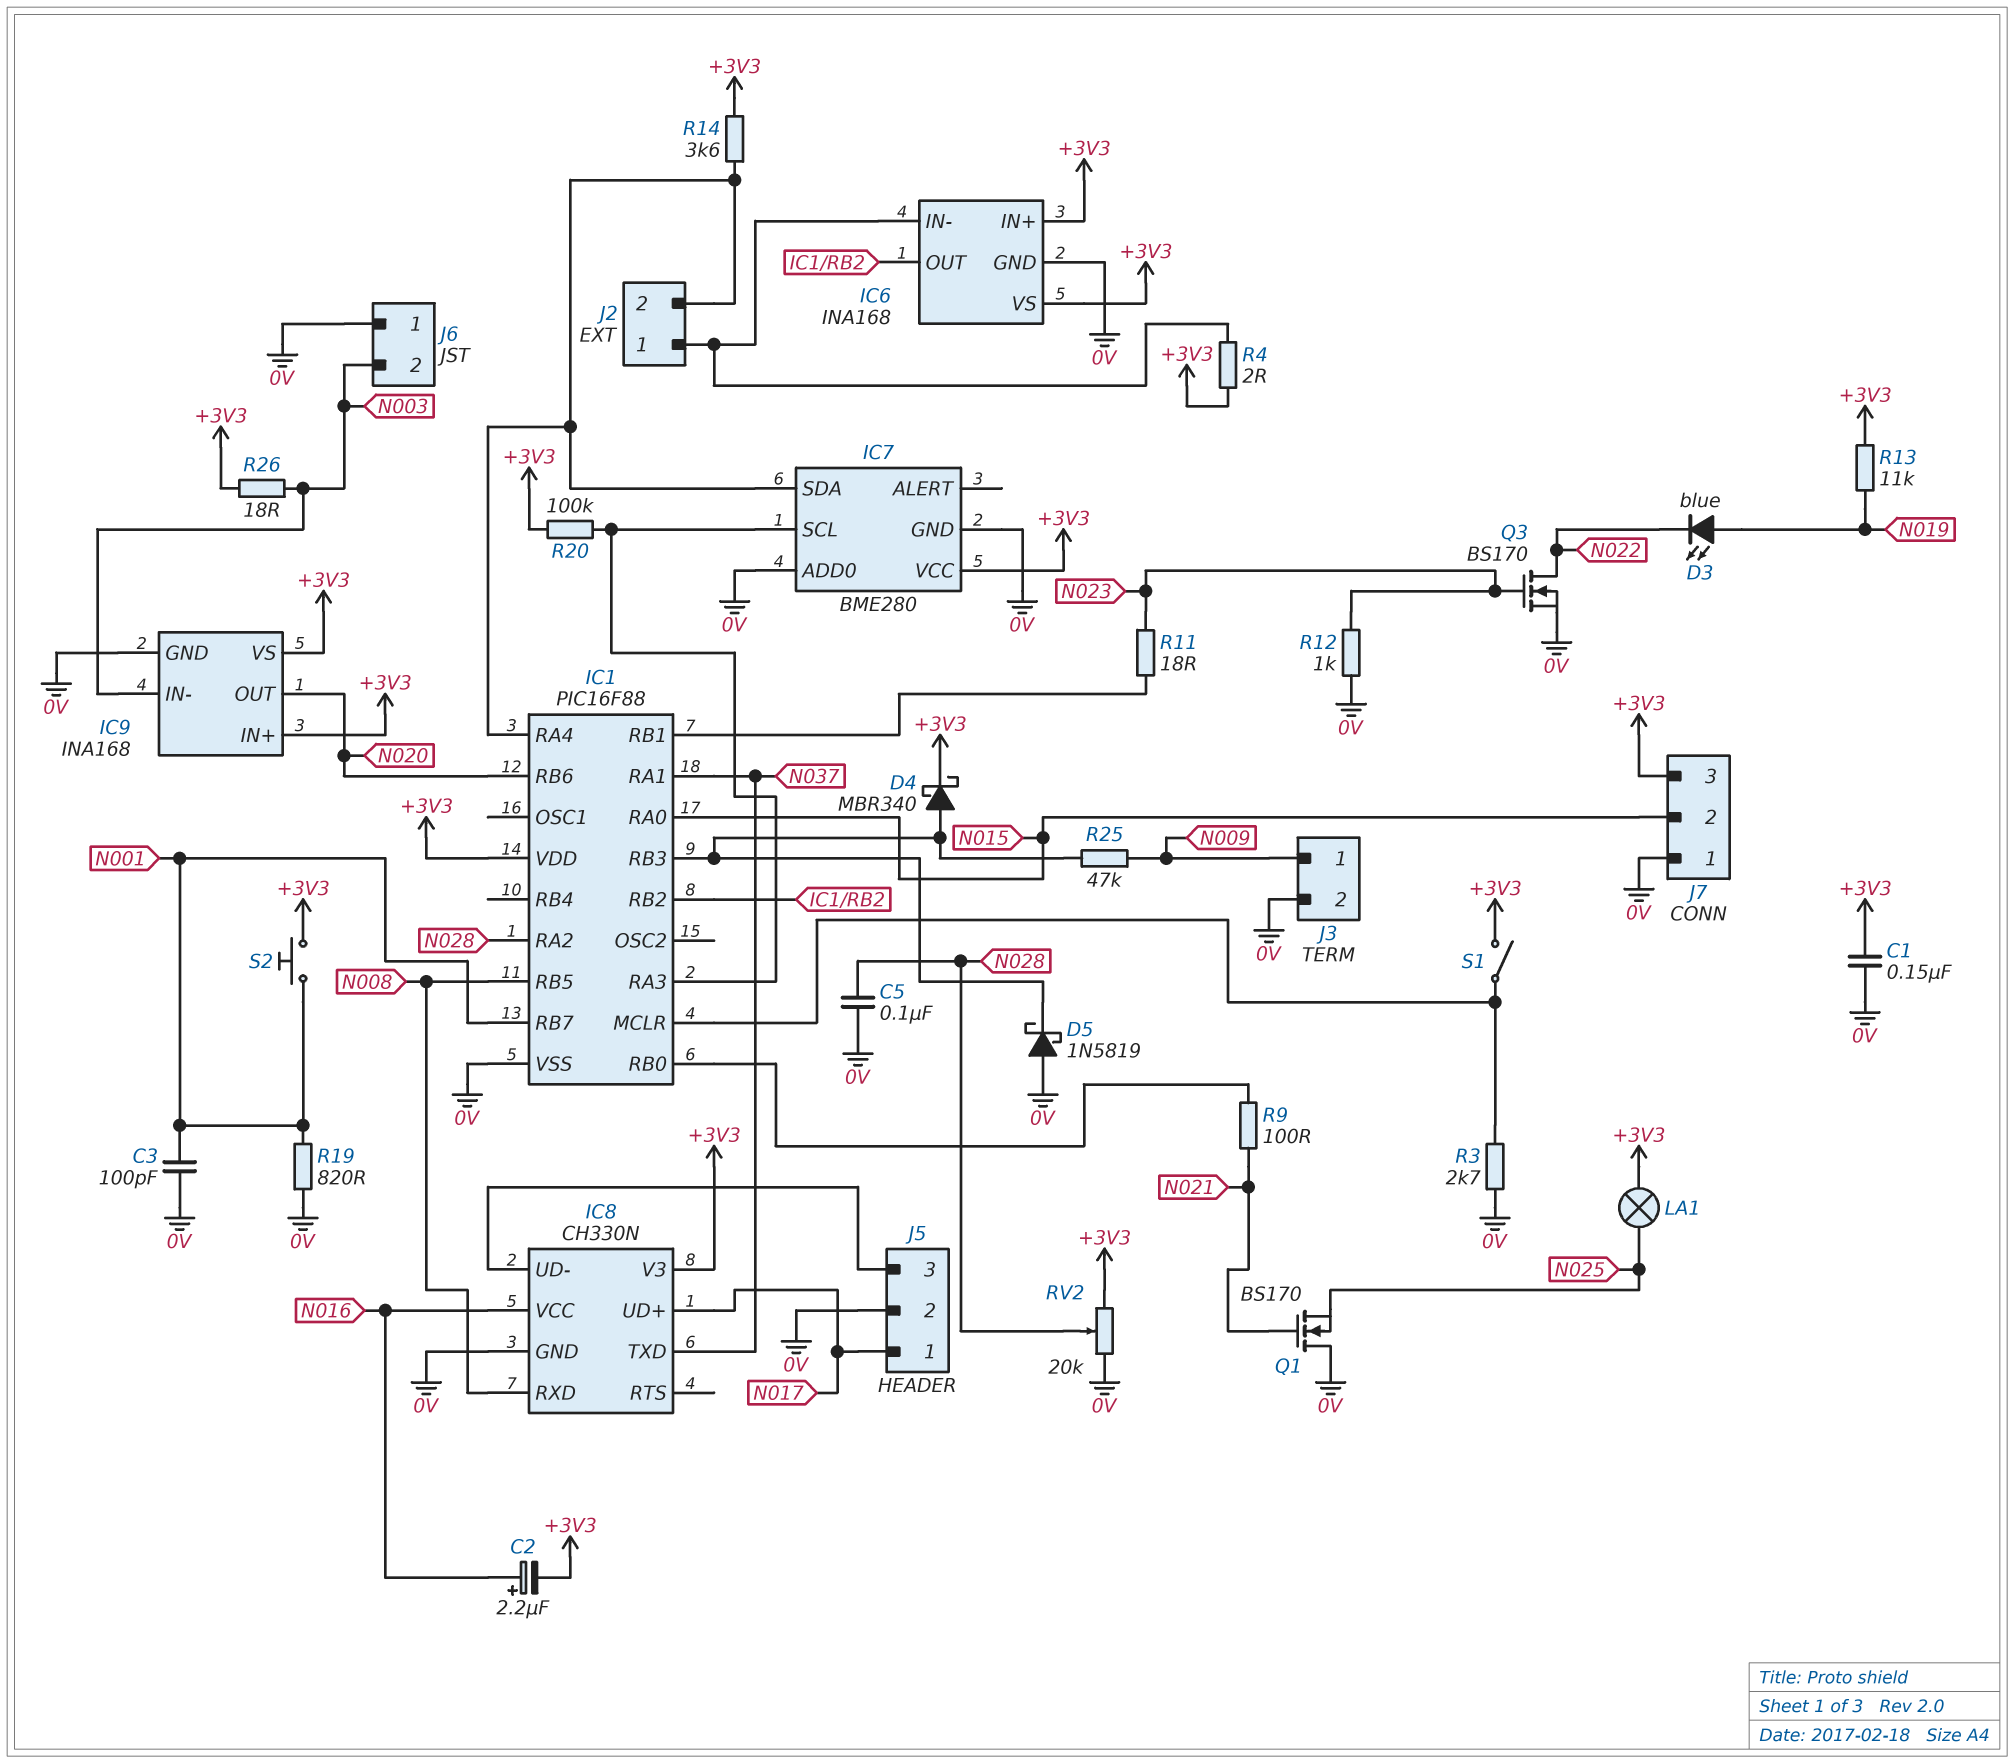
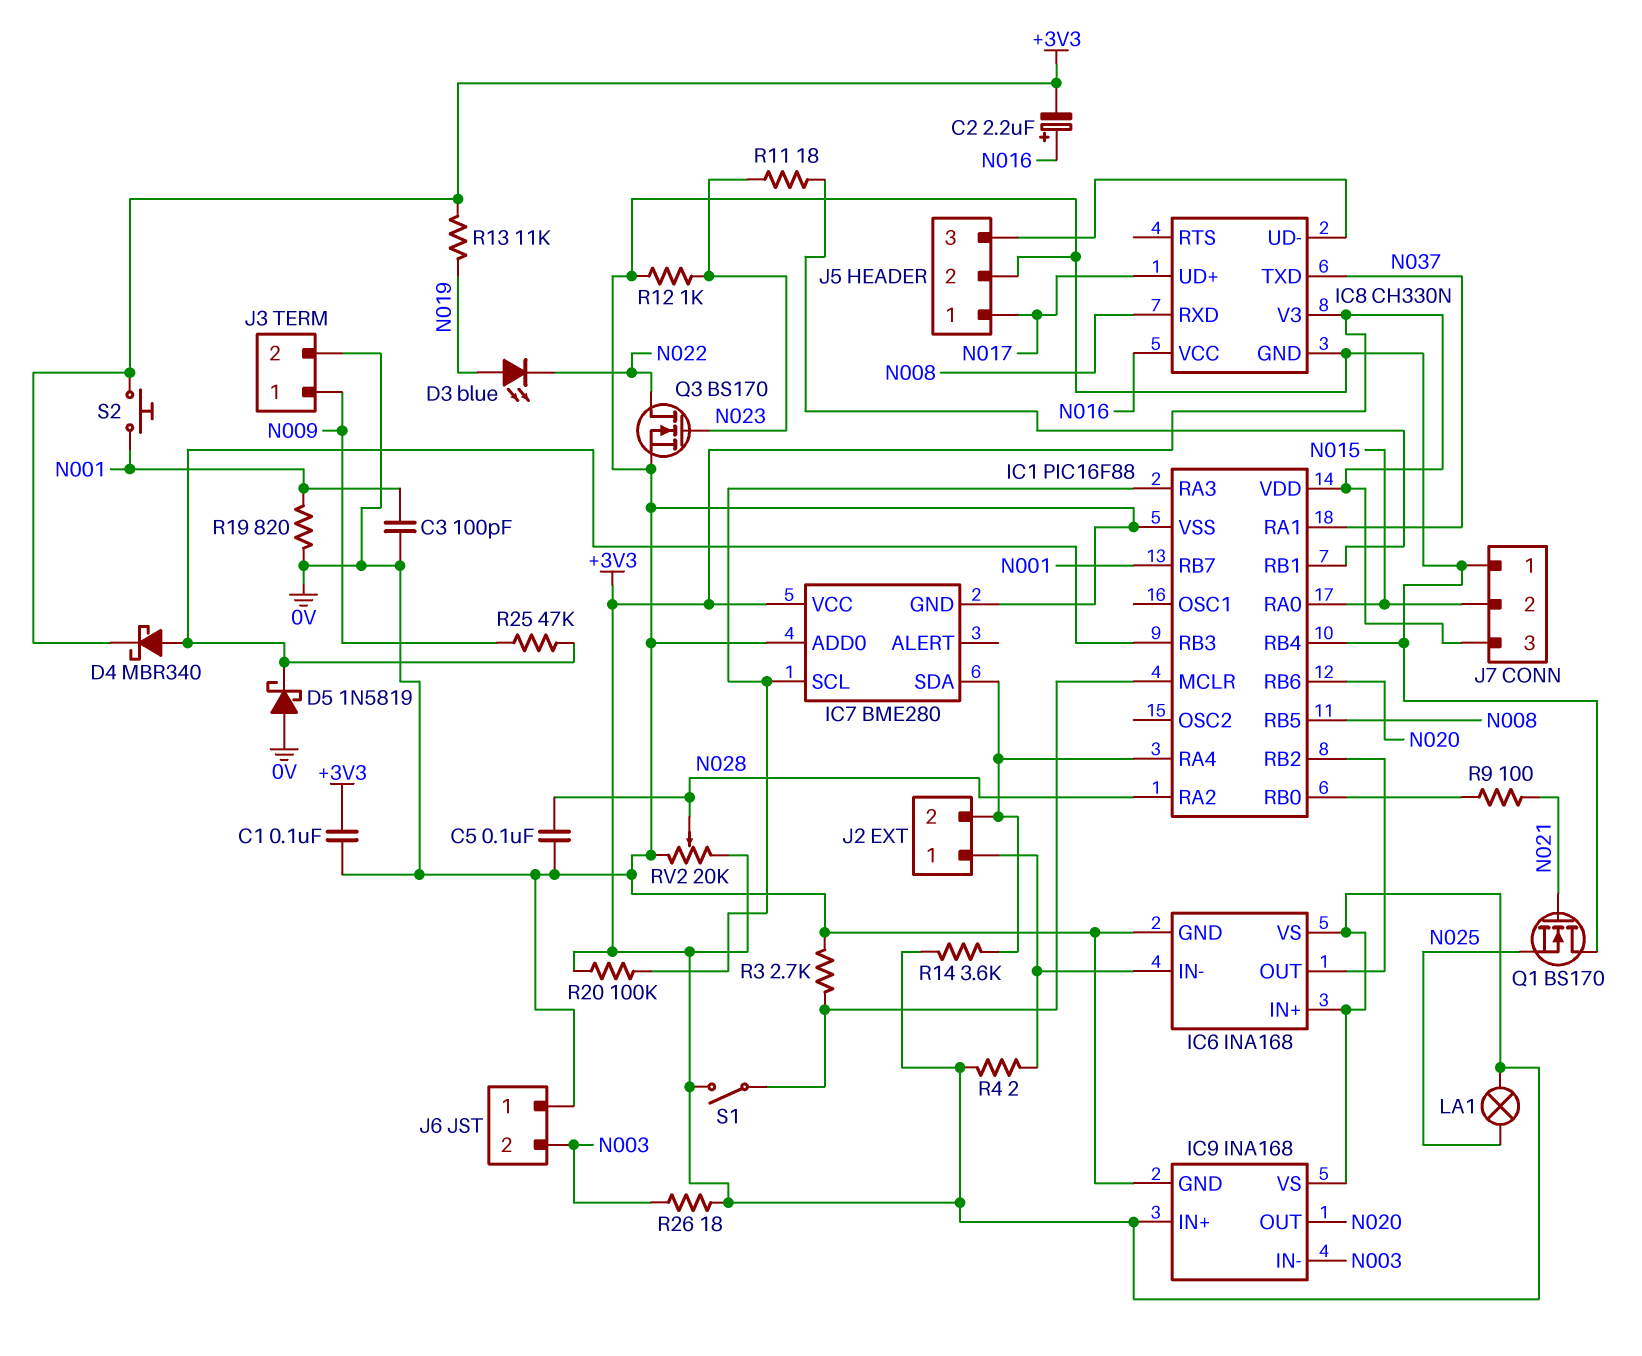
C1: 150nF (+3V3, 0V) -> 100nF (+3V3, 0V)
IC1 pin RB4: none -> 0V

